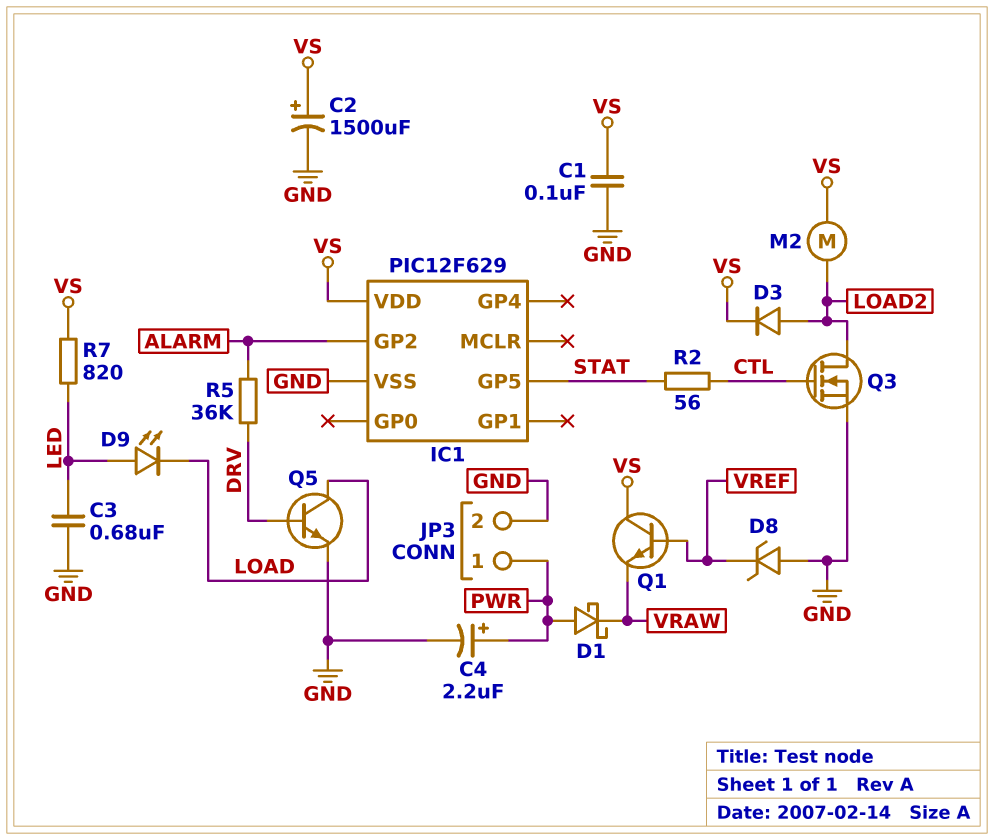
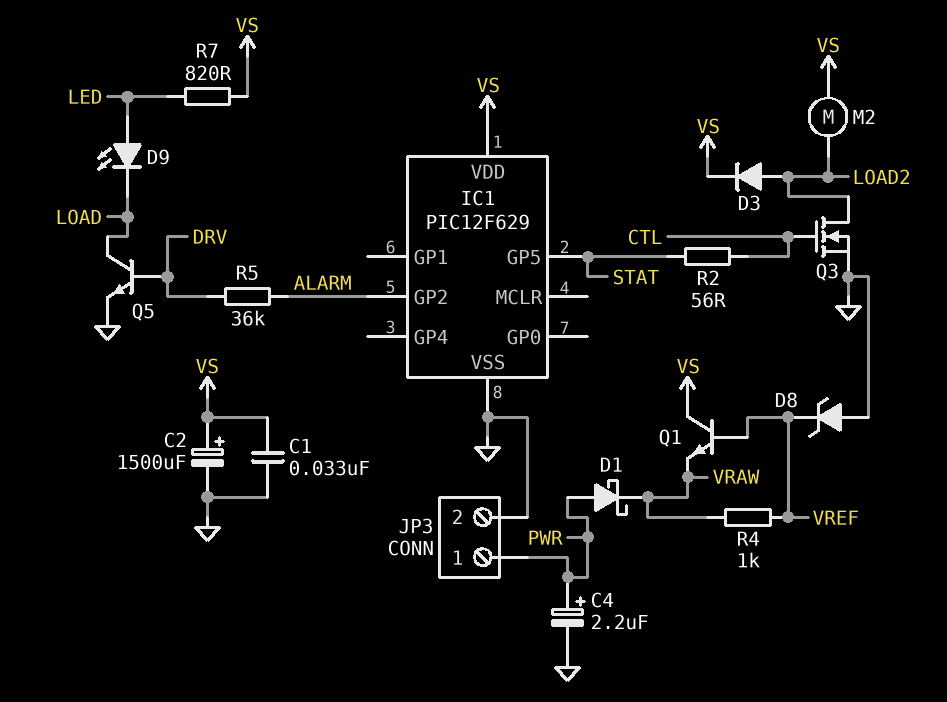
C1: 100nF (GND, VS) -> 33nF (GND, VS)
C3: 680nF (GND, LED) -> none
R4: none -> 1k (VRAW, VREF)

